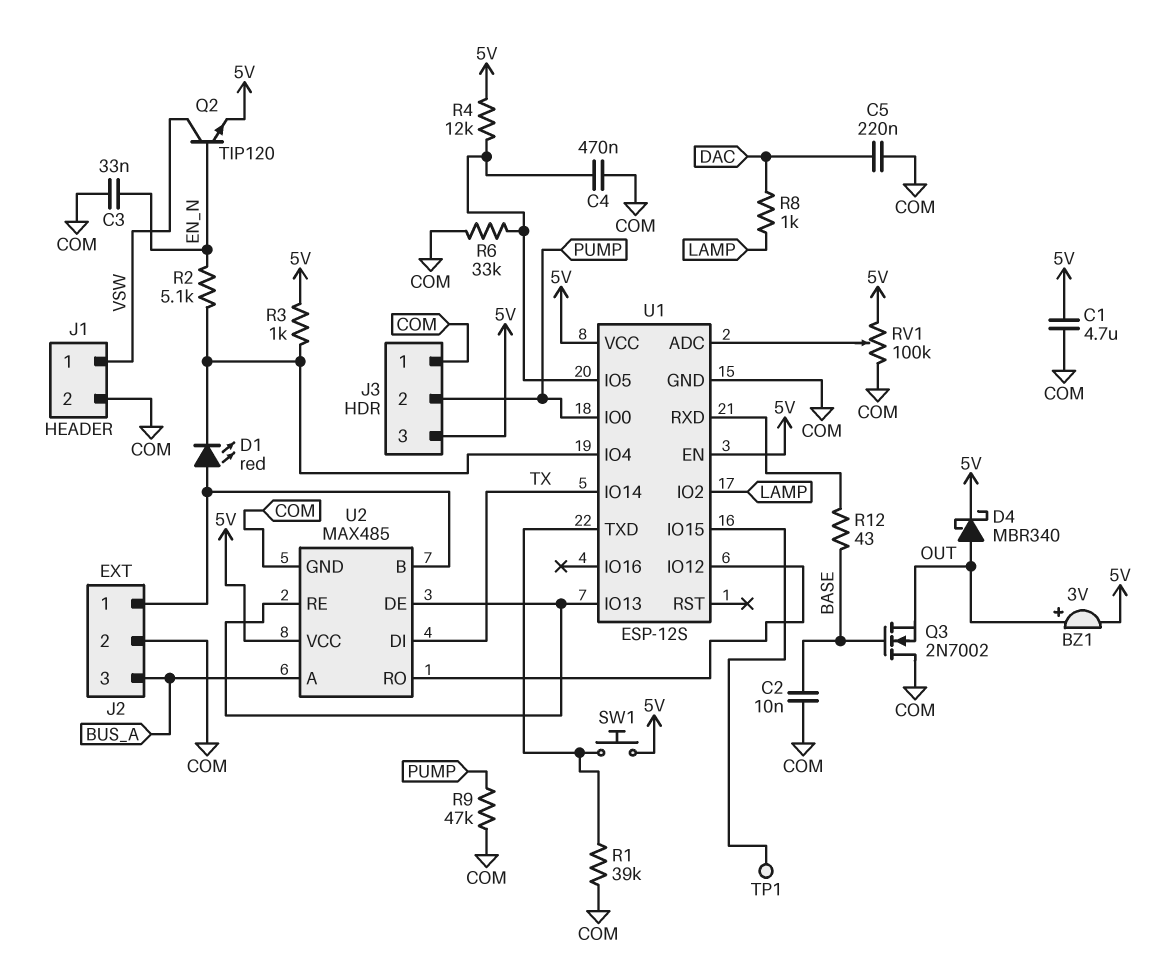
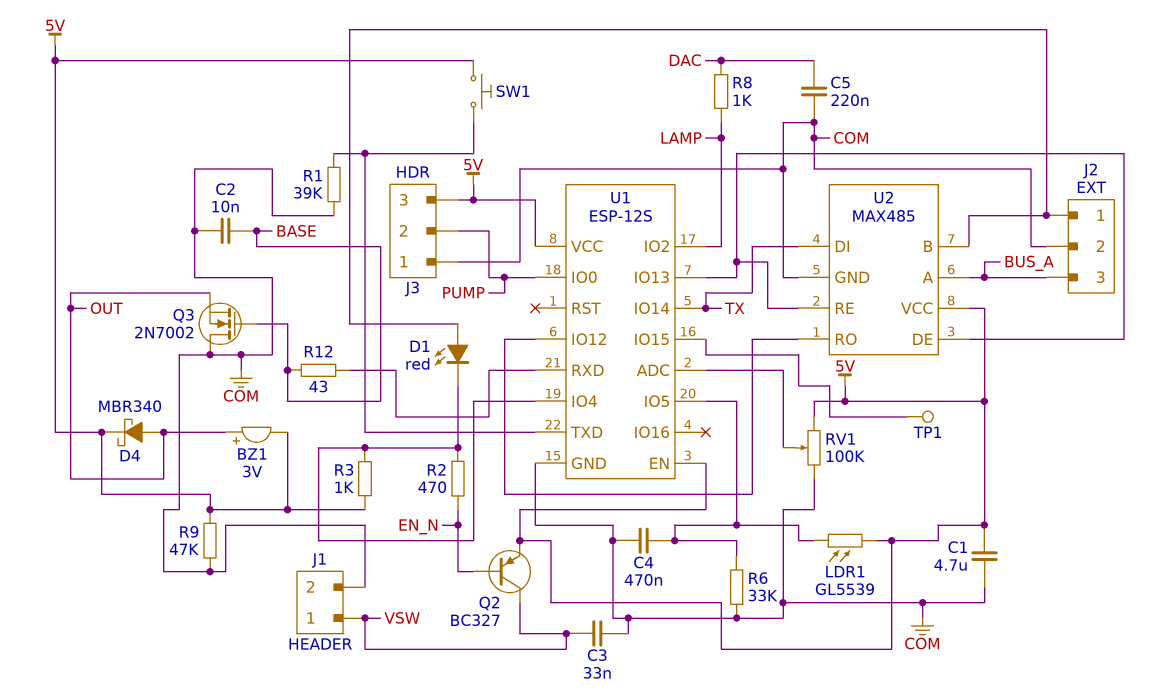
C3: 33nF (COM, EN_N) -> 33nF (COM, VSW)
LDR1: none -> GL5539 (5V, U1/IO5)
Q2: NPN TIP120 (B EN_N, C VSW, E 5V) -> PNP BC327 (B EN_N, C VSW, E 5V)
R2: 5.1k (EN_N, U1/IO4) -> 470 (EN_N, U1/IO4)
R4: 12k (5V, U1/IO5) -> none
R9: 47k (COM, PUMP) -> 47k (5V, COM)

